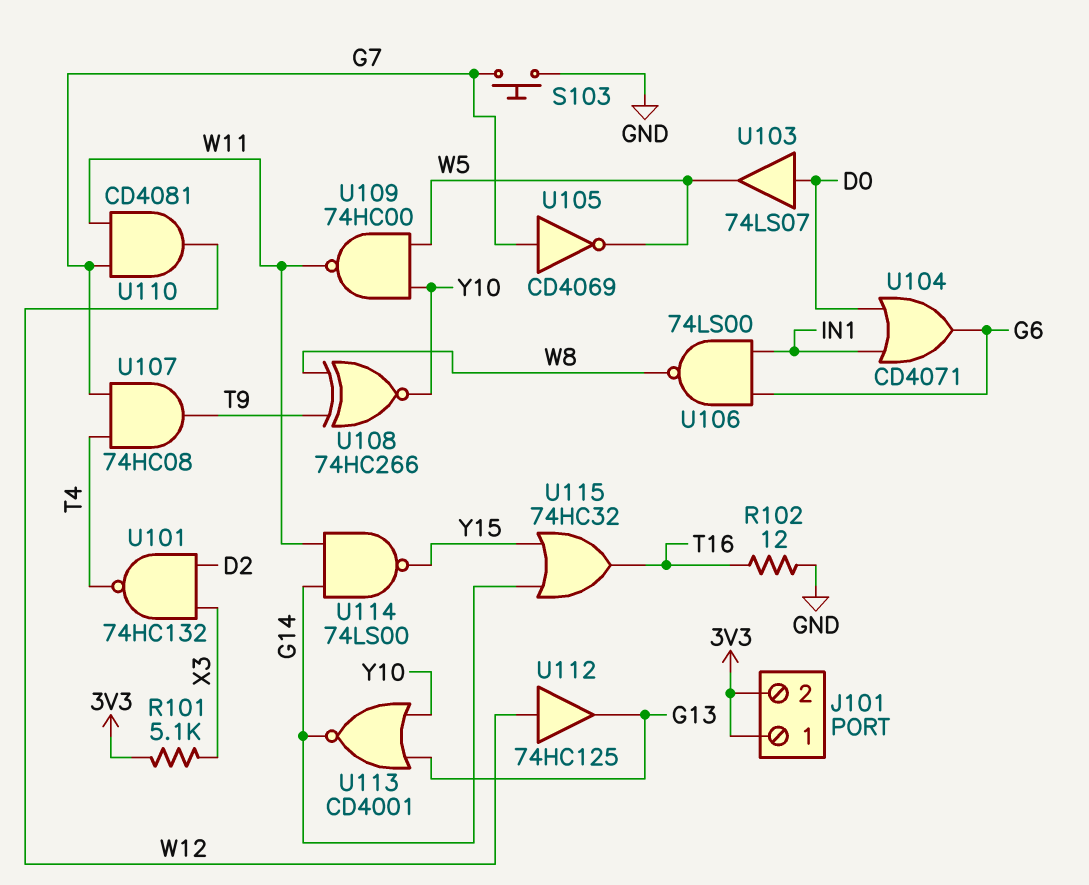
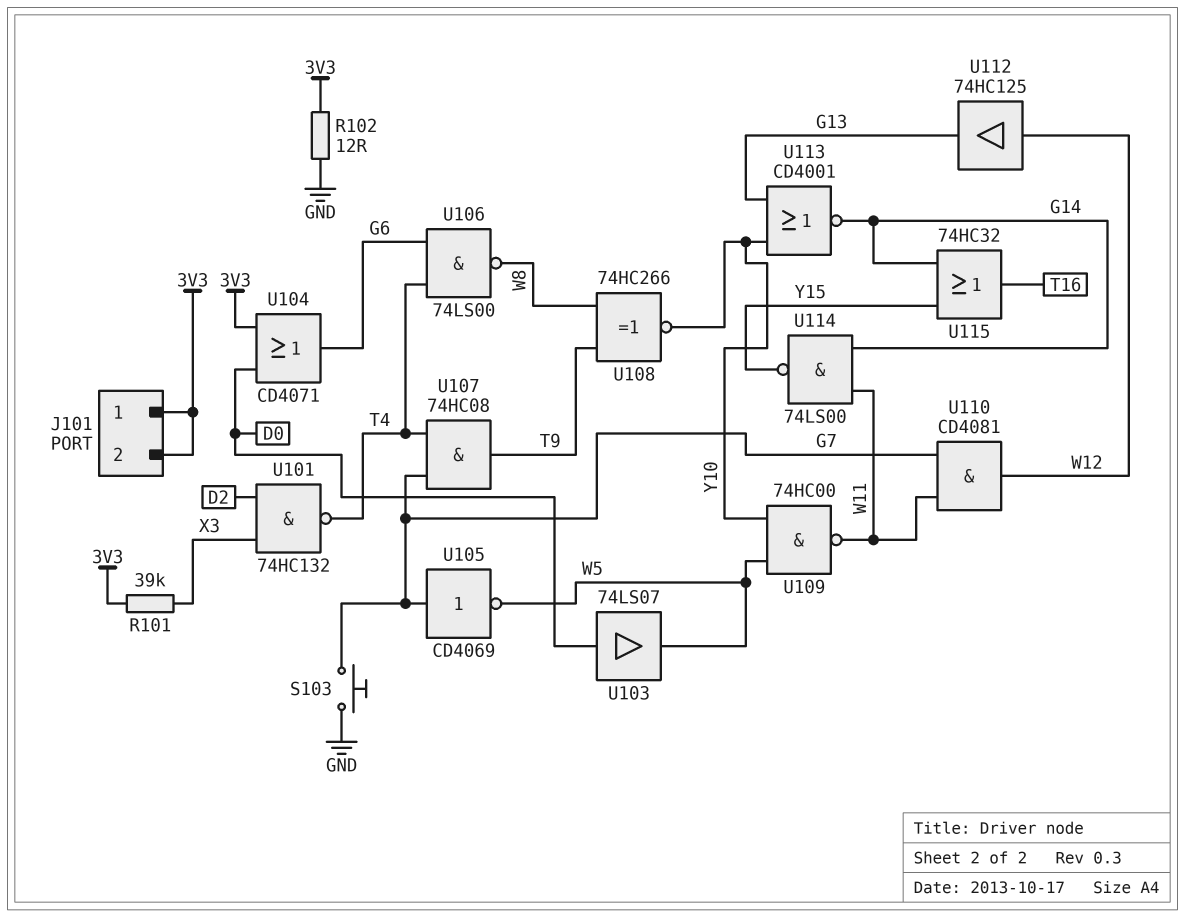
R101: 5.1k (3V3, X3) -> 39k (3V3, X3)
R102: 12 (GND, T16) -> 12 (3V3, GND)
U104: OR CD4071 (in D0, in IN1, out G6) -> OR CD4071 (in 3V3, in D0, out G6)
U106: NAND 74LS00 (in G6, in IN1, out W8) -> NAND 74LS00 (in G6, in T4, out W8)

